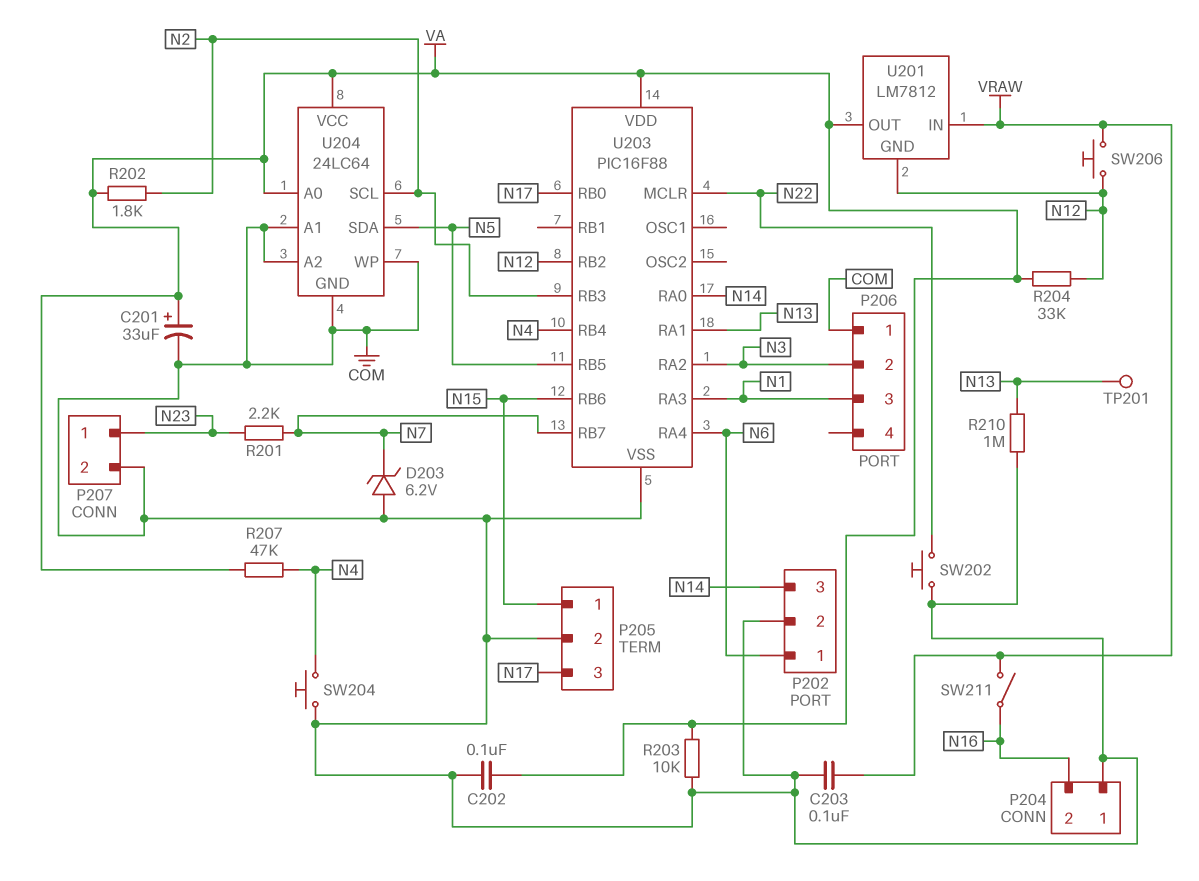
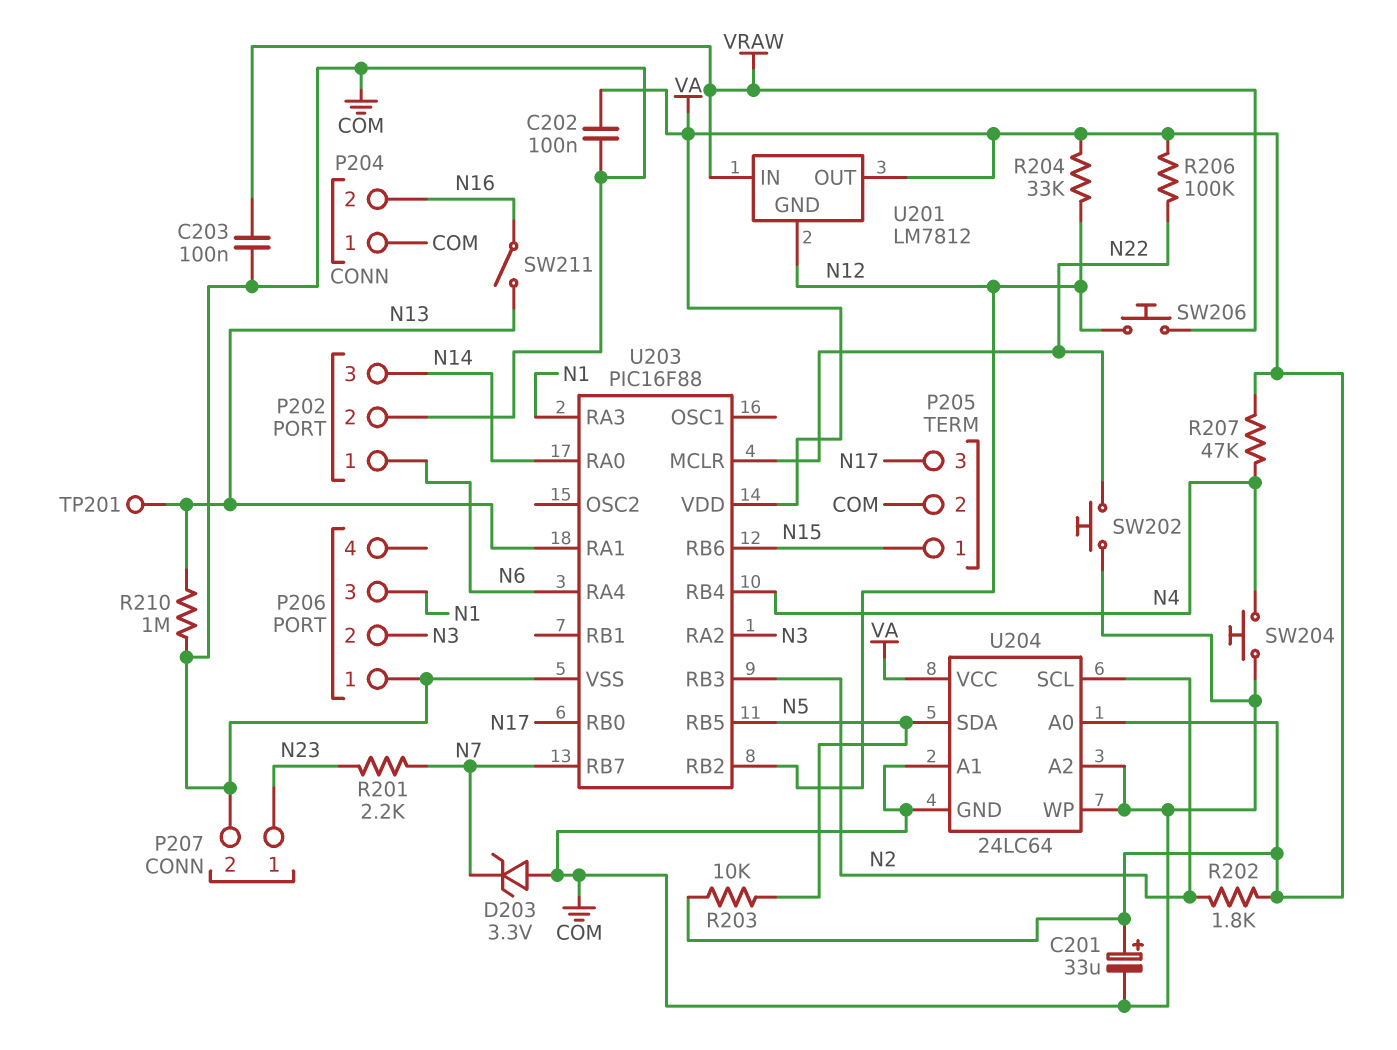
D203: zener 6.2V (A COM, K N7) -> zener 3.3V (A COM, K N7)
R203: 10k (COM, VA) -> 10k (N5, VA)
R206: none -> 100k (N22, VA)
SW211: switch (N16, VRAW) -> switch (N13, N16)

